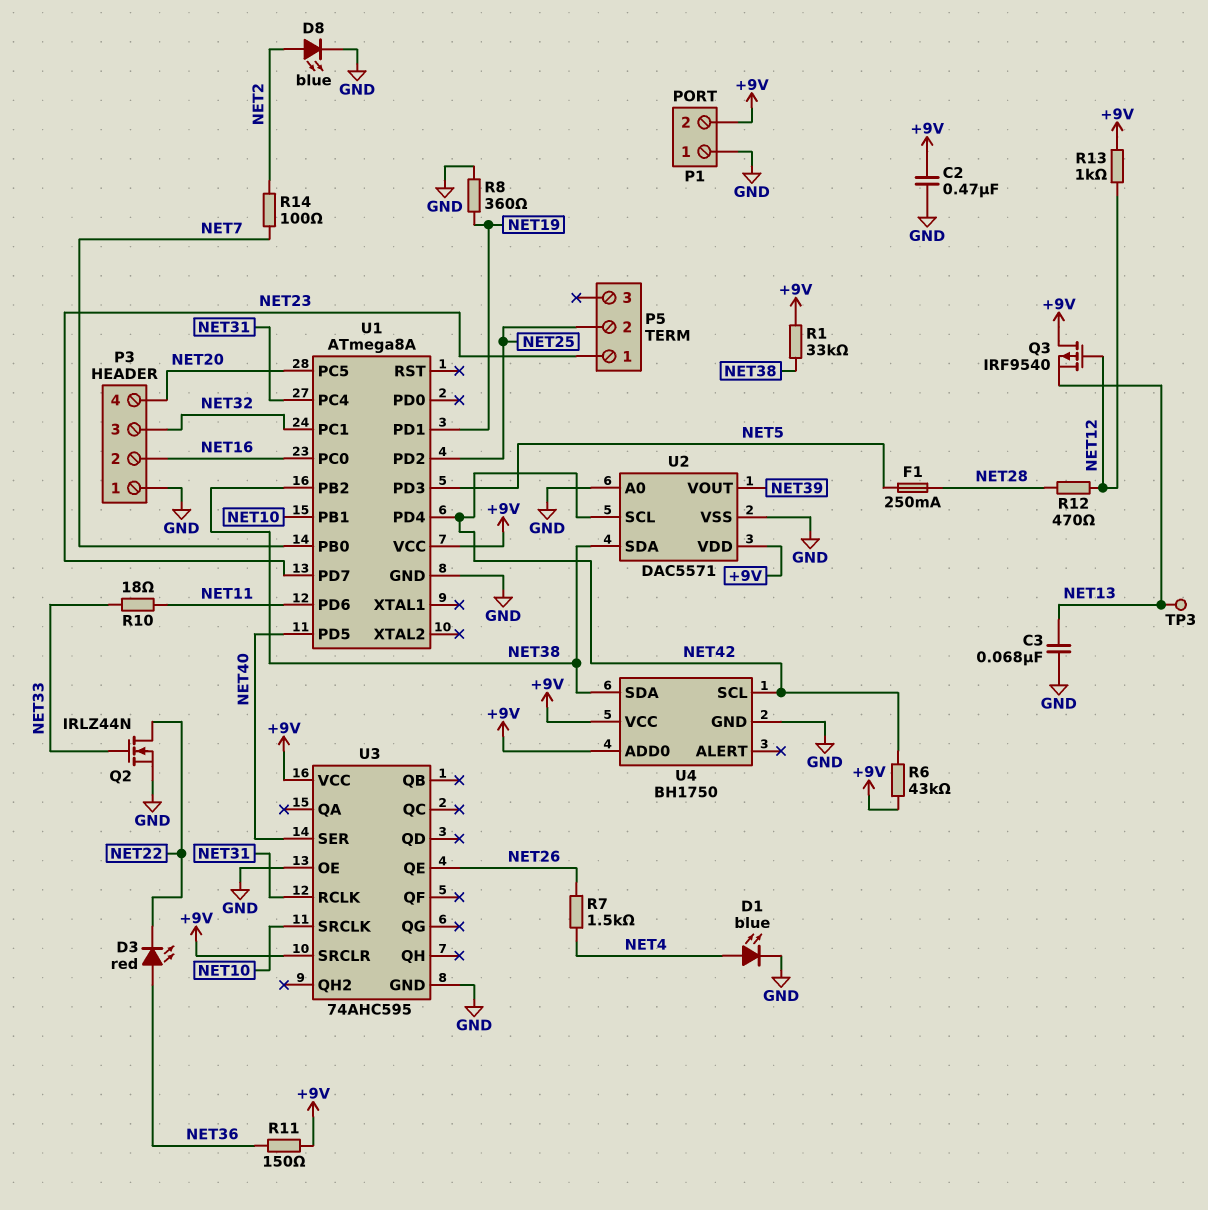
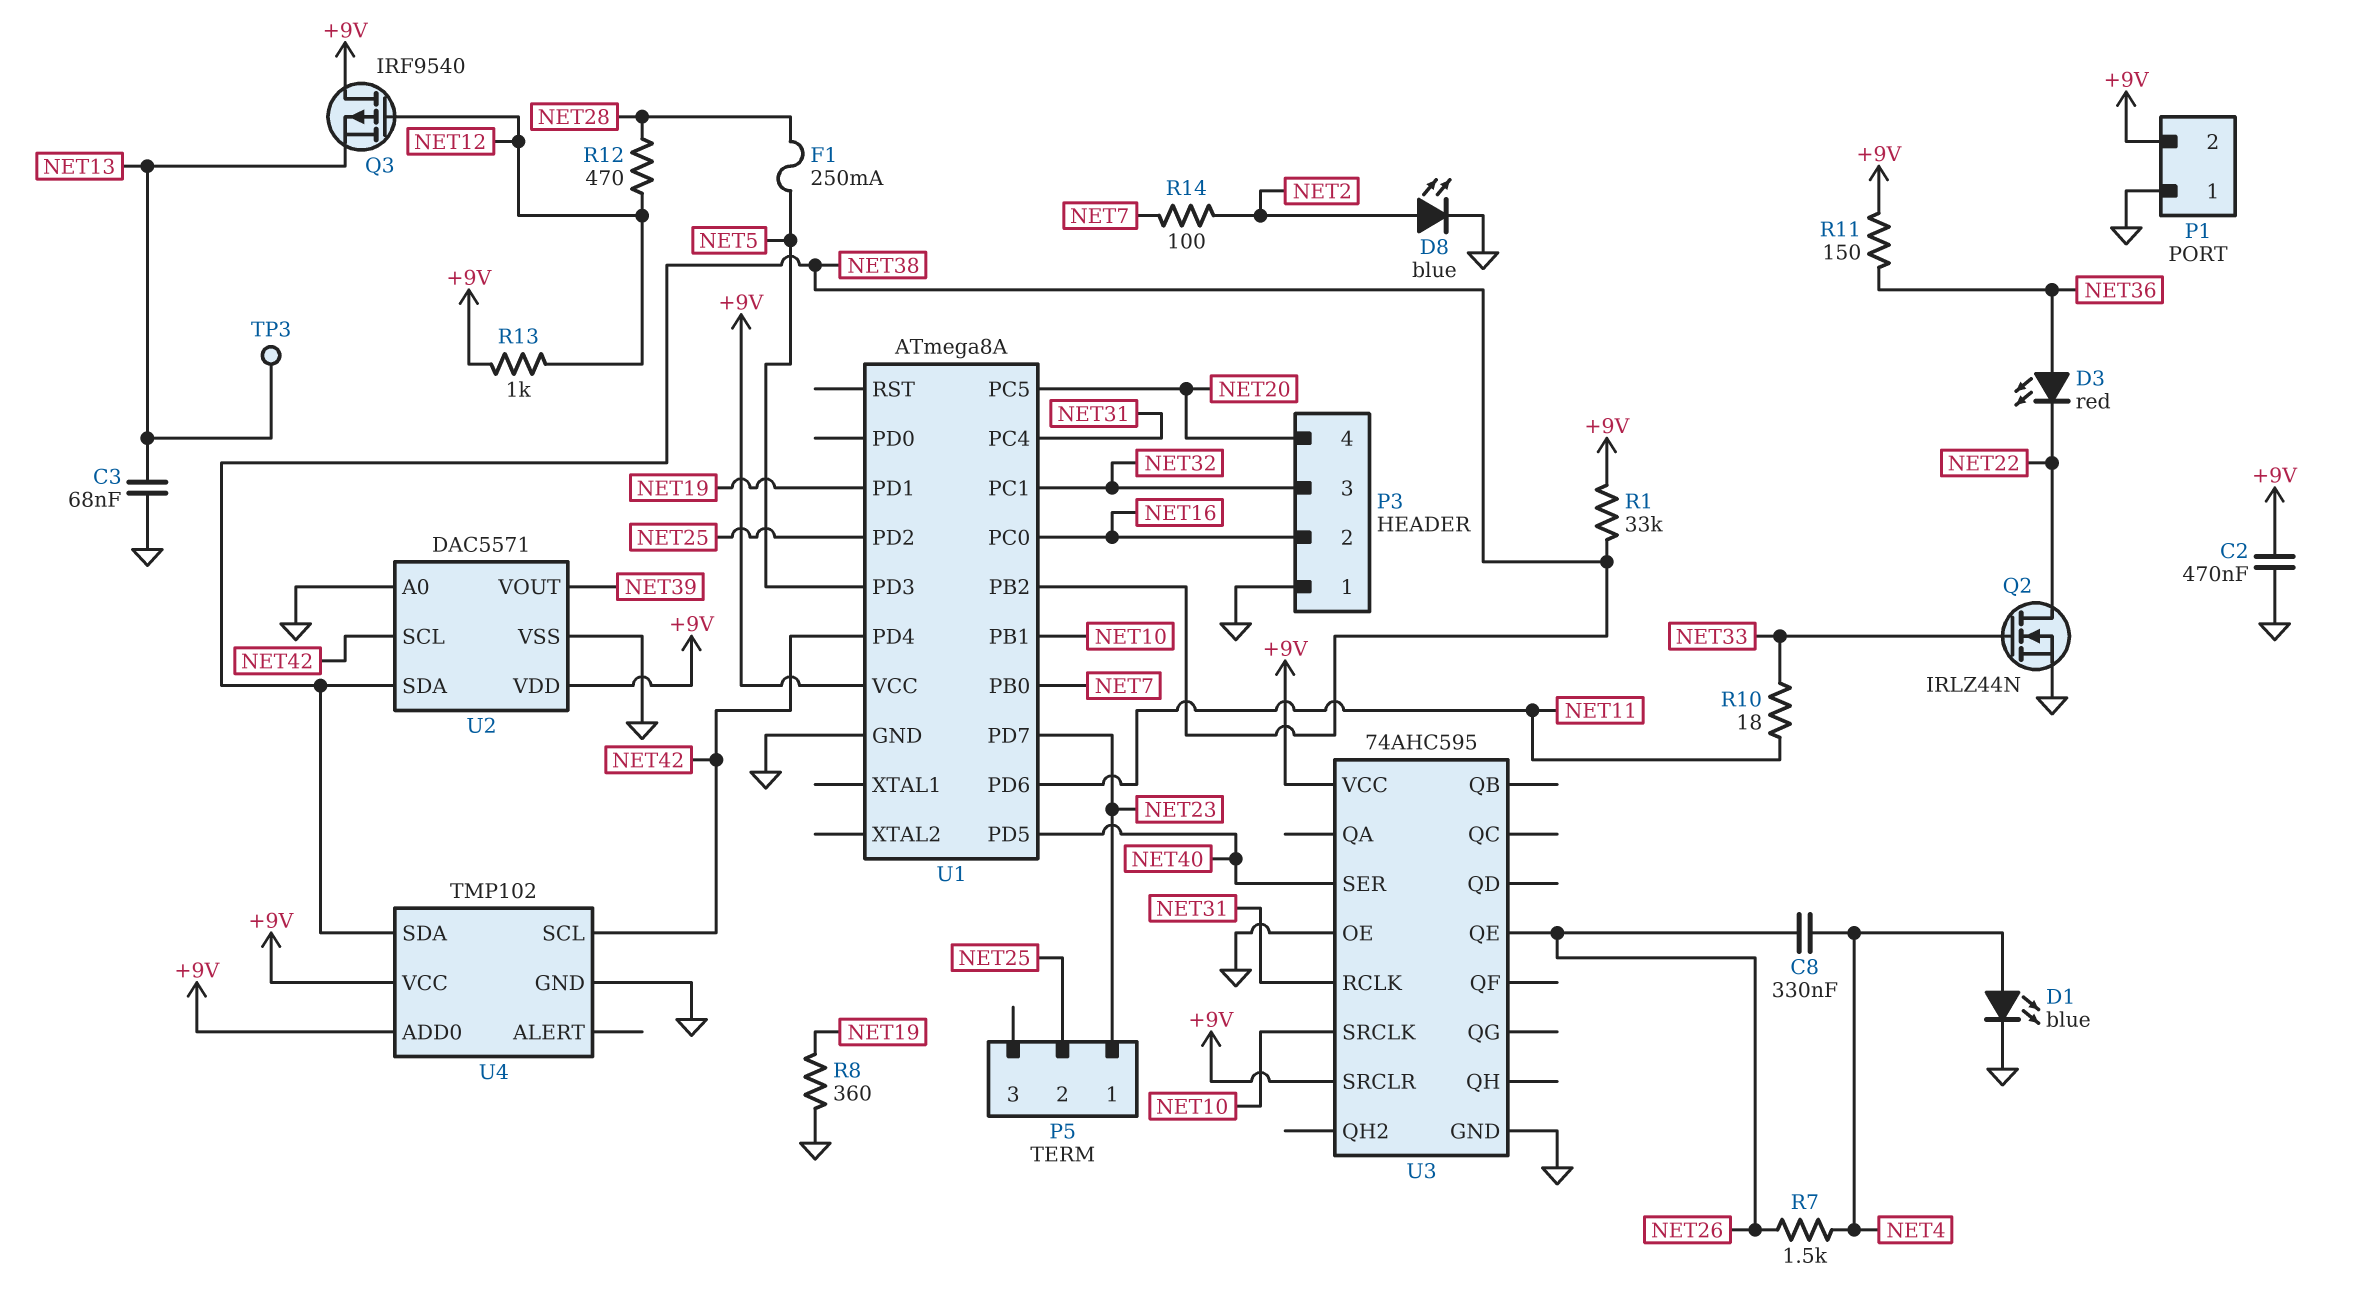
C8: none -> 330nF (NET4, NET26)
R6: 43k (+9V, NET42) -> none
U4: BH1750 -> TMP102

